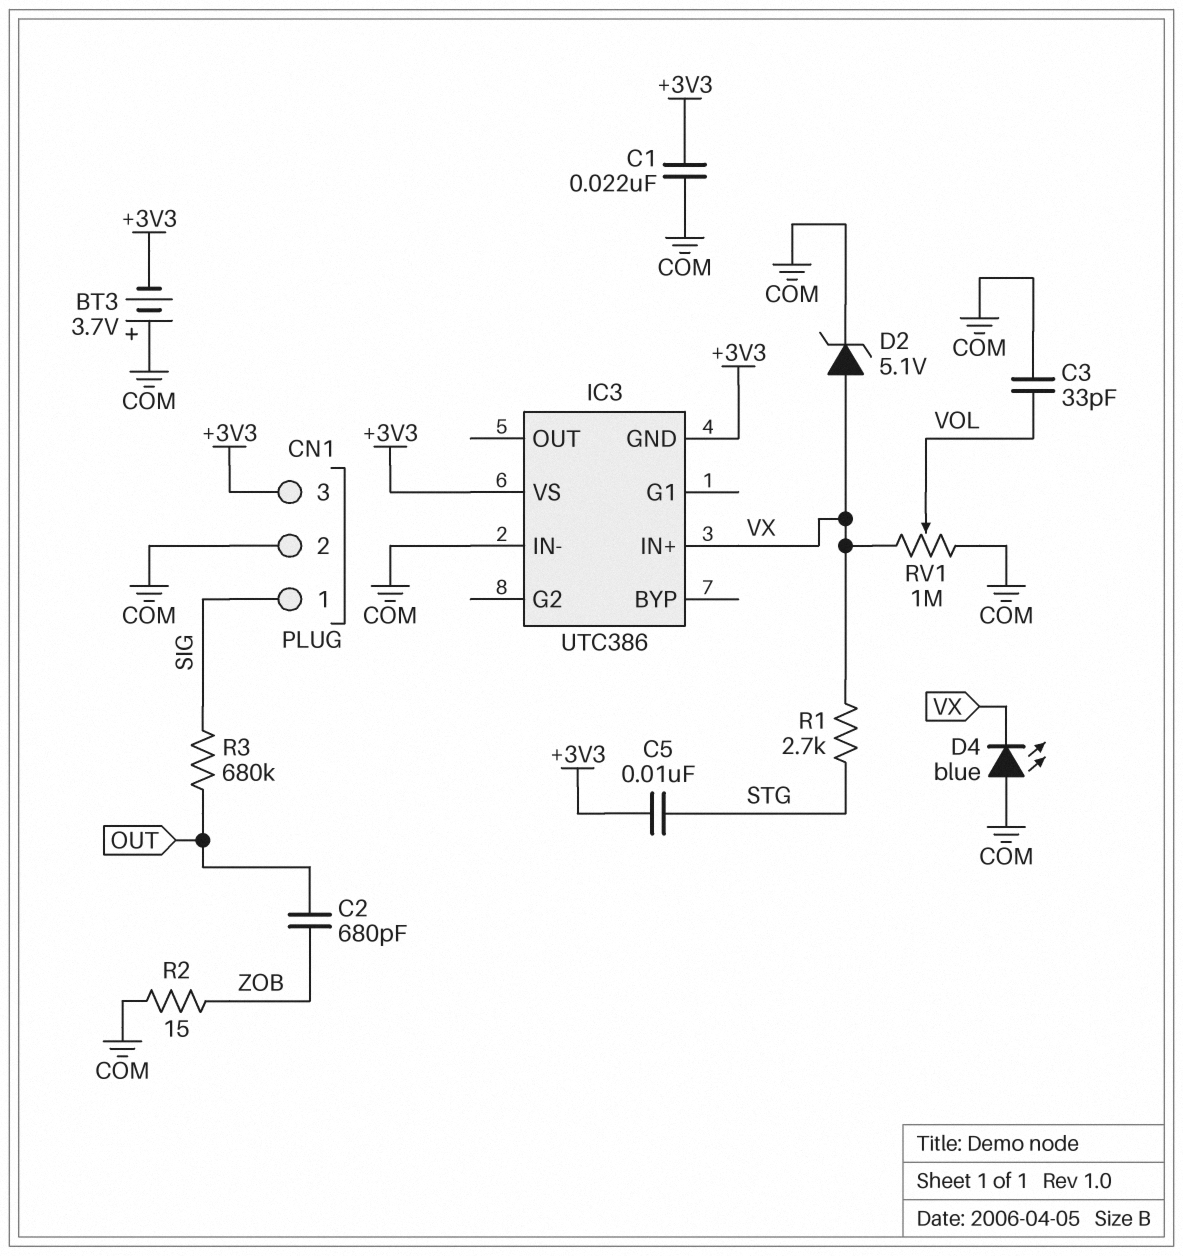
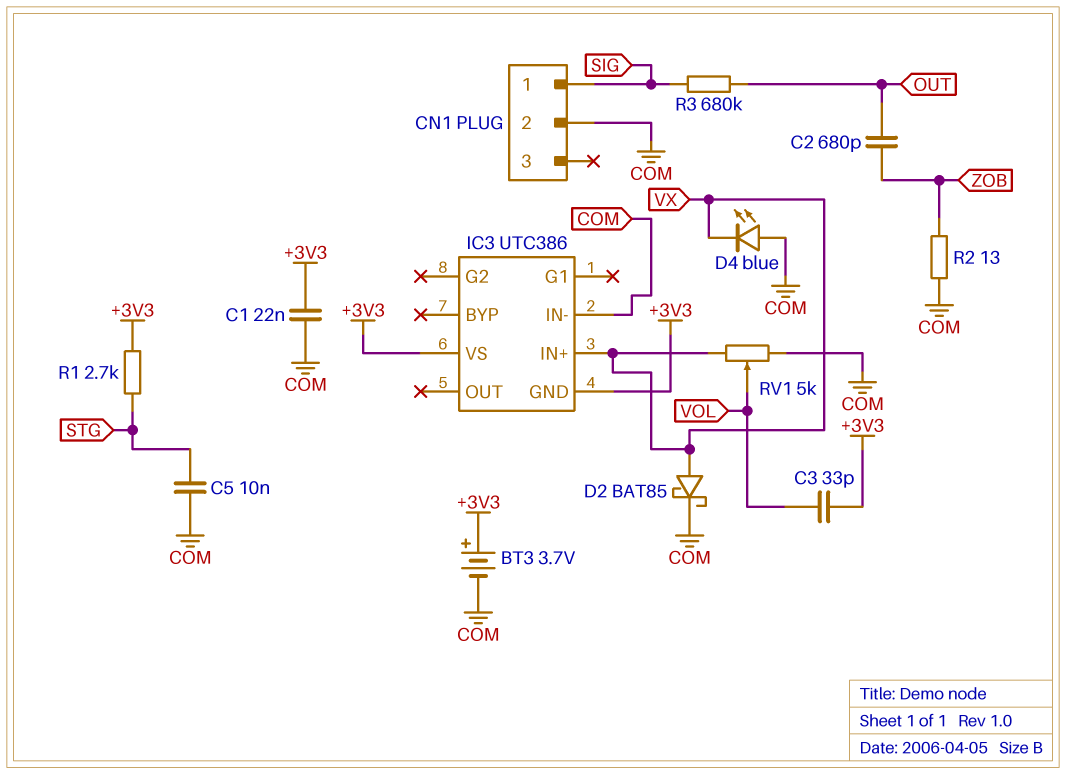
BT3: 3.7V (plus COM, minus +3V3) -> 3.7V (plus +3V3, minus COM)
C3: 33pF (COM, VOL) -> 33pF (+3V3, VOL)
C5: 10nF (+3V3, STG) -> 10nF (COM, STG)
CN1 pin 3: +3V3 -> none
D2: zener 5.1V (A VX, K COM) -> schottky BAT85 (A VX, K COM)
R1: 2.7k (STG, VX) -> 2.7k (+3V3, STG)
R2: 15 (COM, ZOB) -> 13 (COM, ZOB)
RV1: 1M (COM, VX, wiper VOL) -> 5k (COM, VX, wiper VOL)

